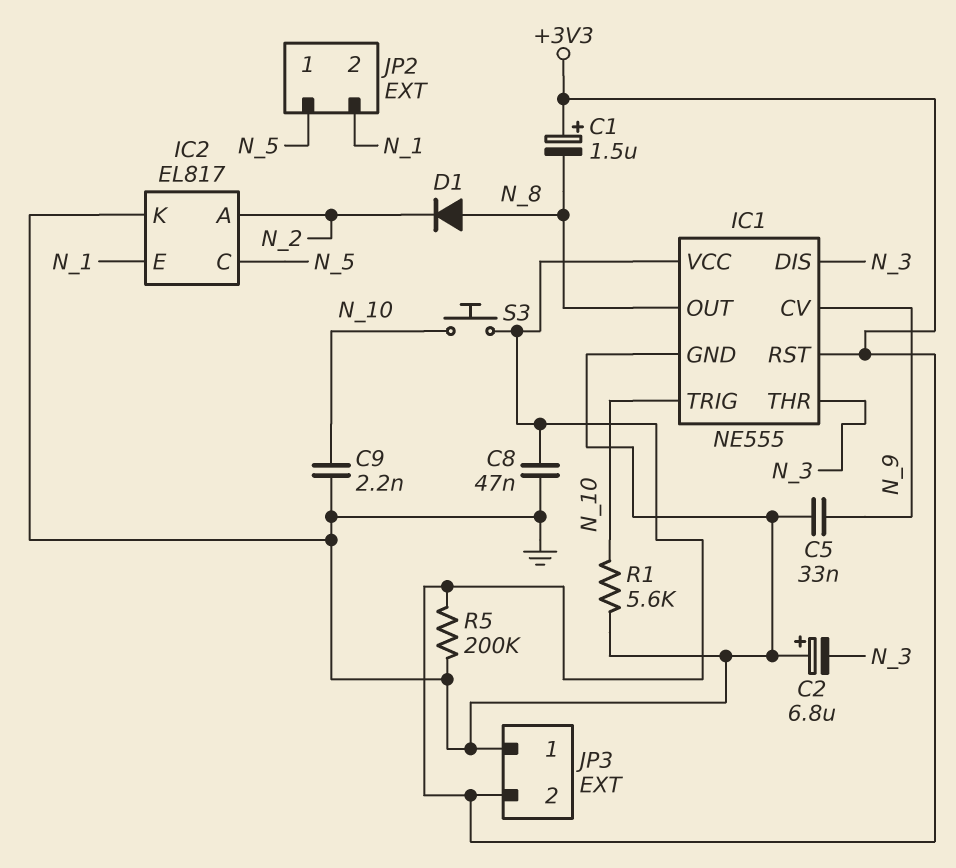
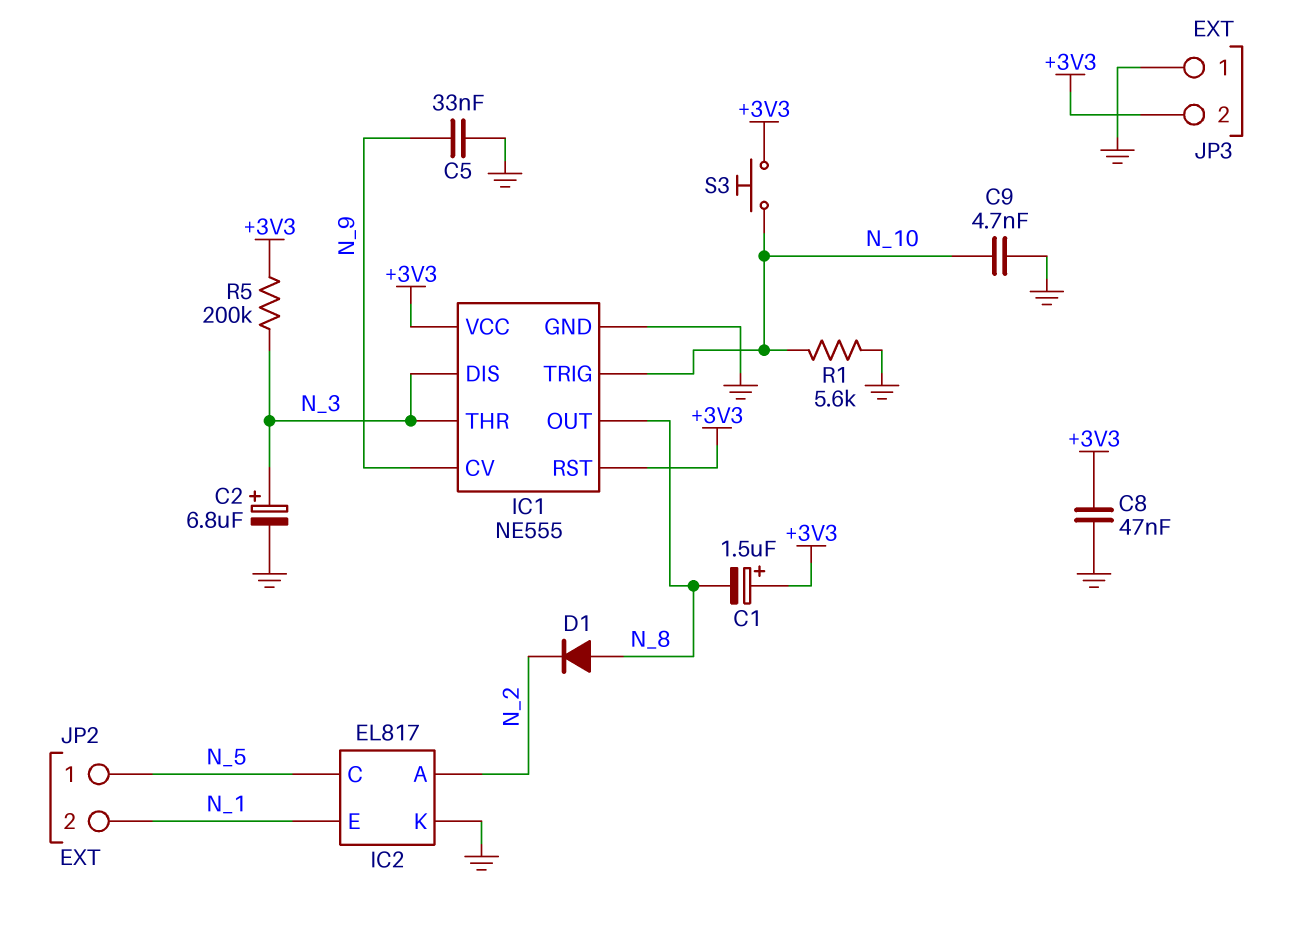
C2: 6.8uF (plus GND, minus N_3) -> 6.8uF (plus N_3, minus GND)
C9: 2.2nF (GND, N_10) -> 4.7nF (GND, N_10)
R5: 200k (+3V3, GND) -> 200k (+3V3, N_3)

